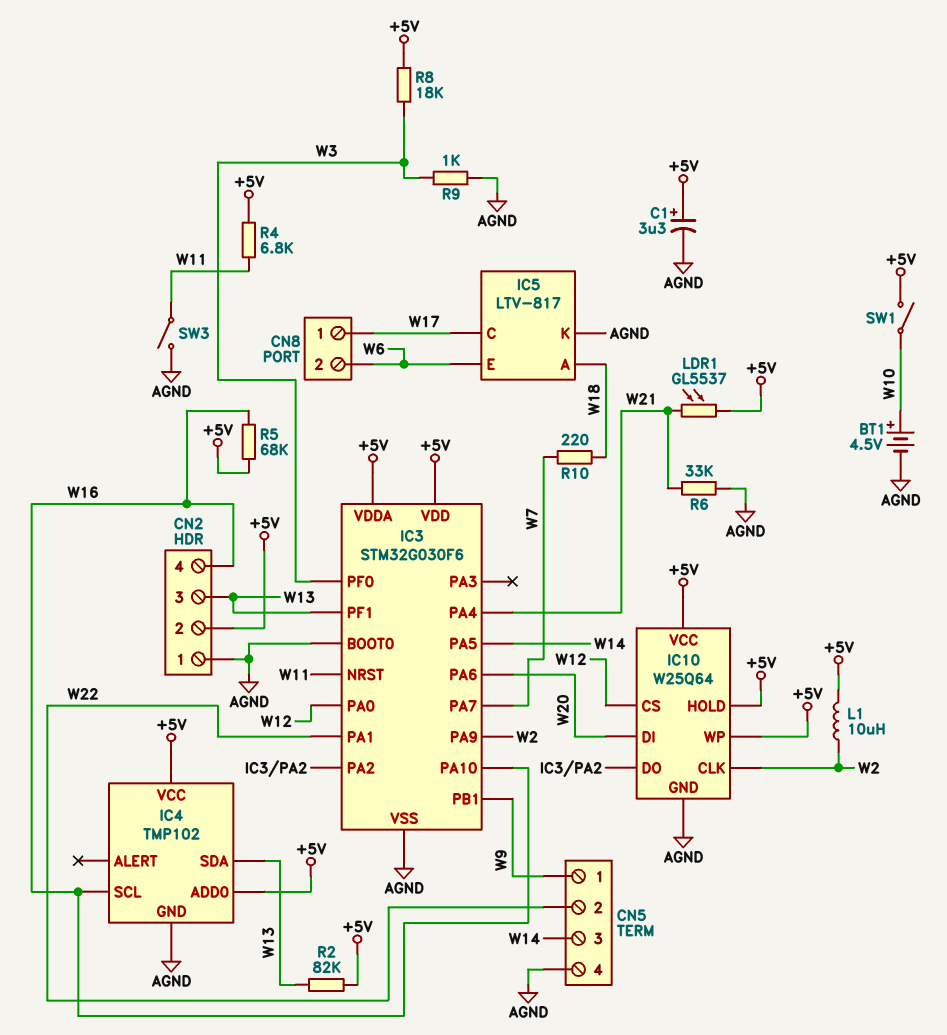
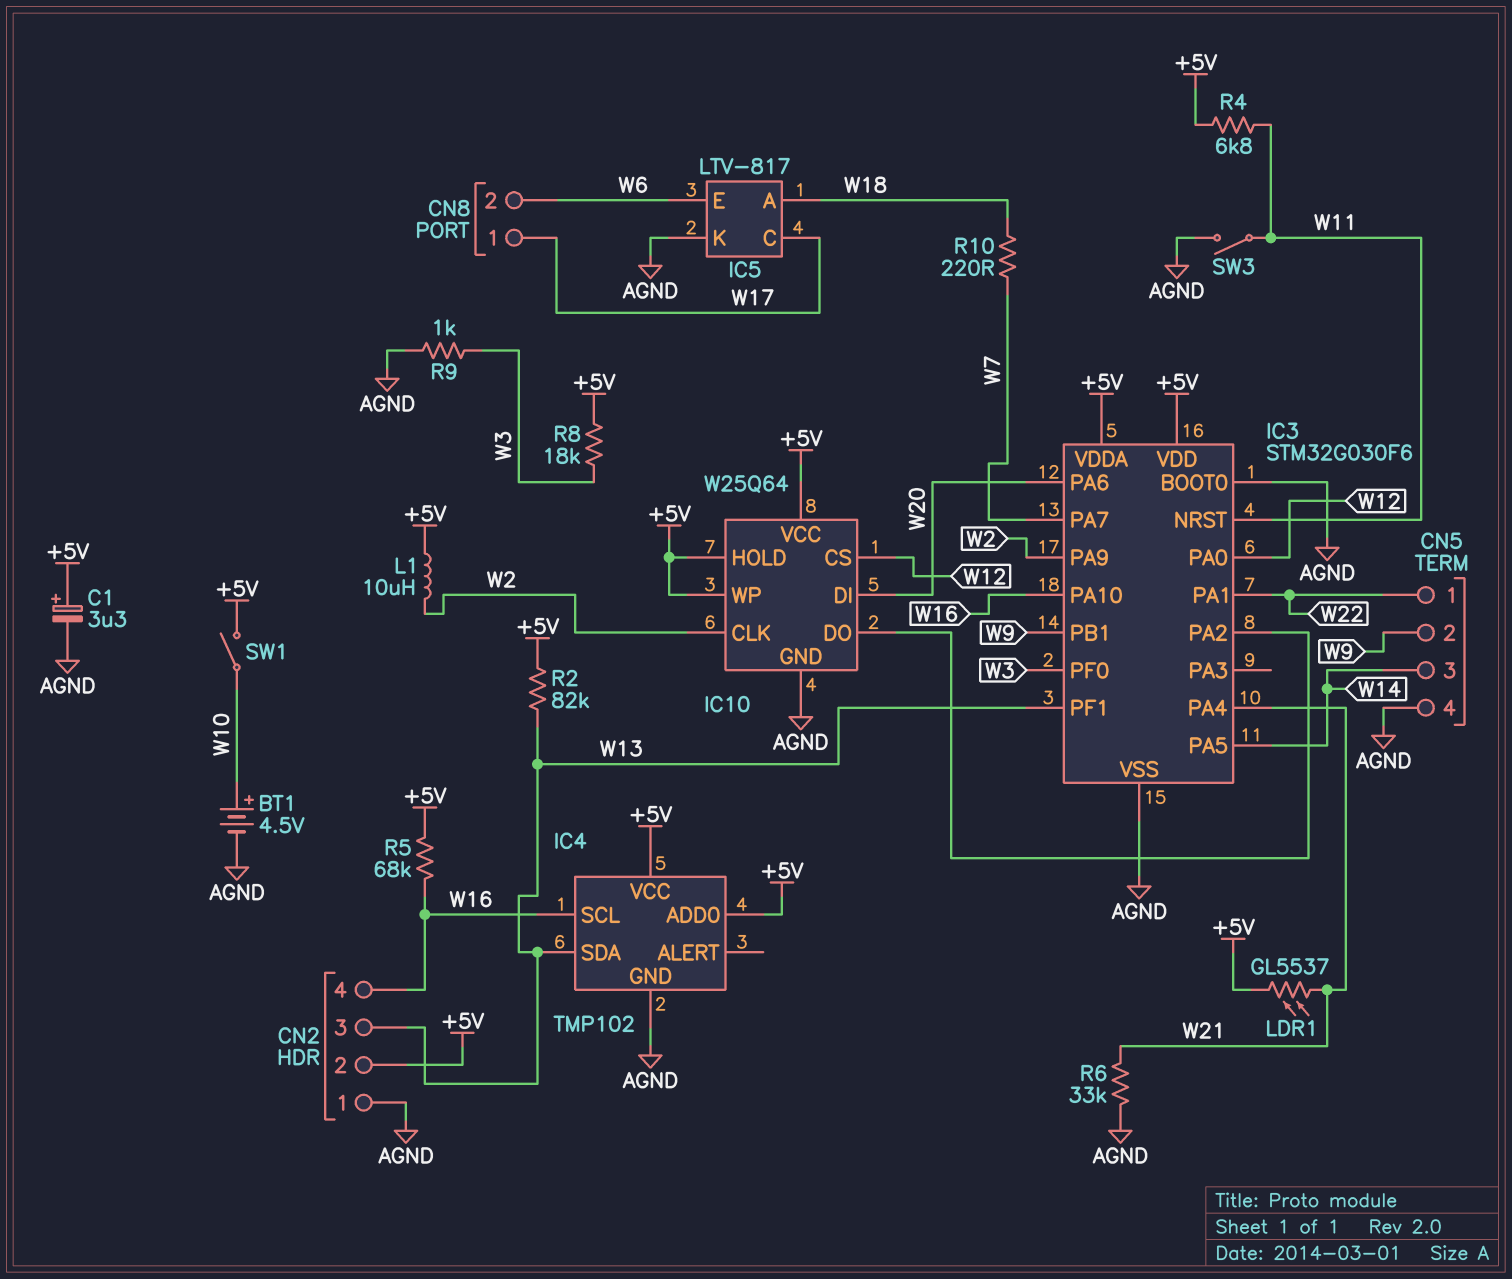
CN5 pin 1: W9 -> W22
CN5 pin 2: W22 -> W9

